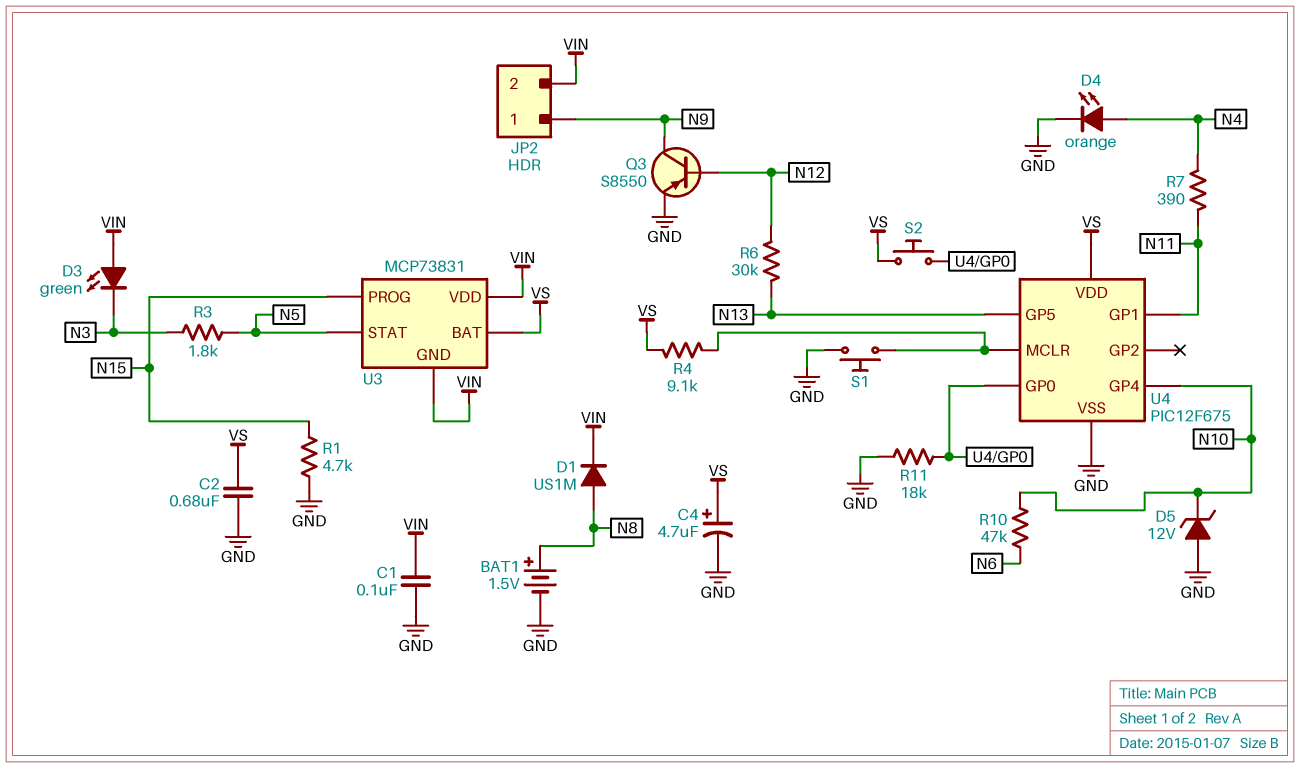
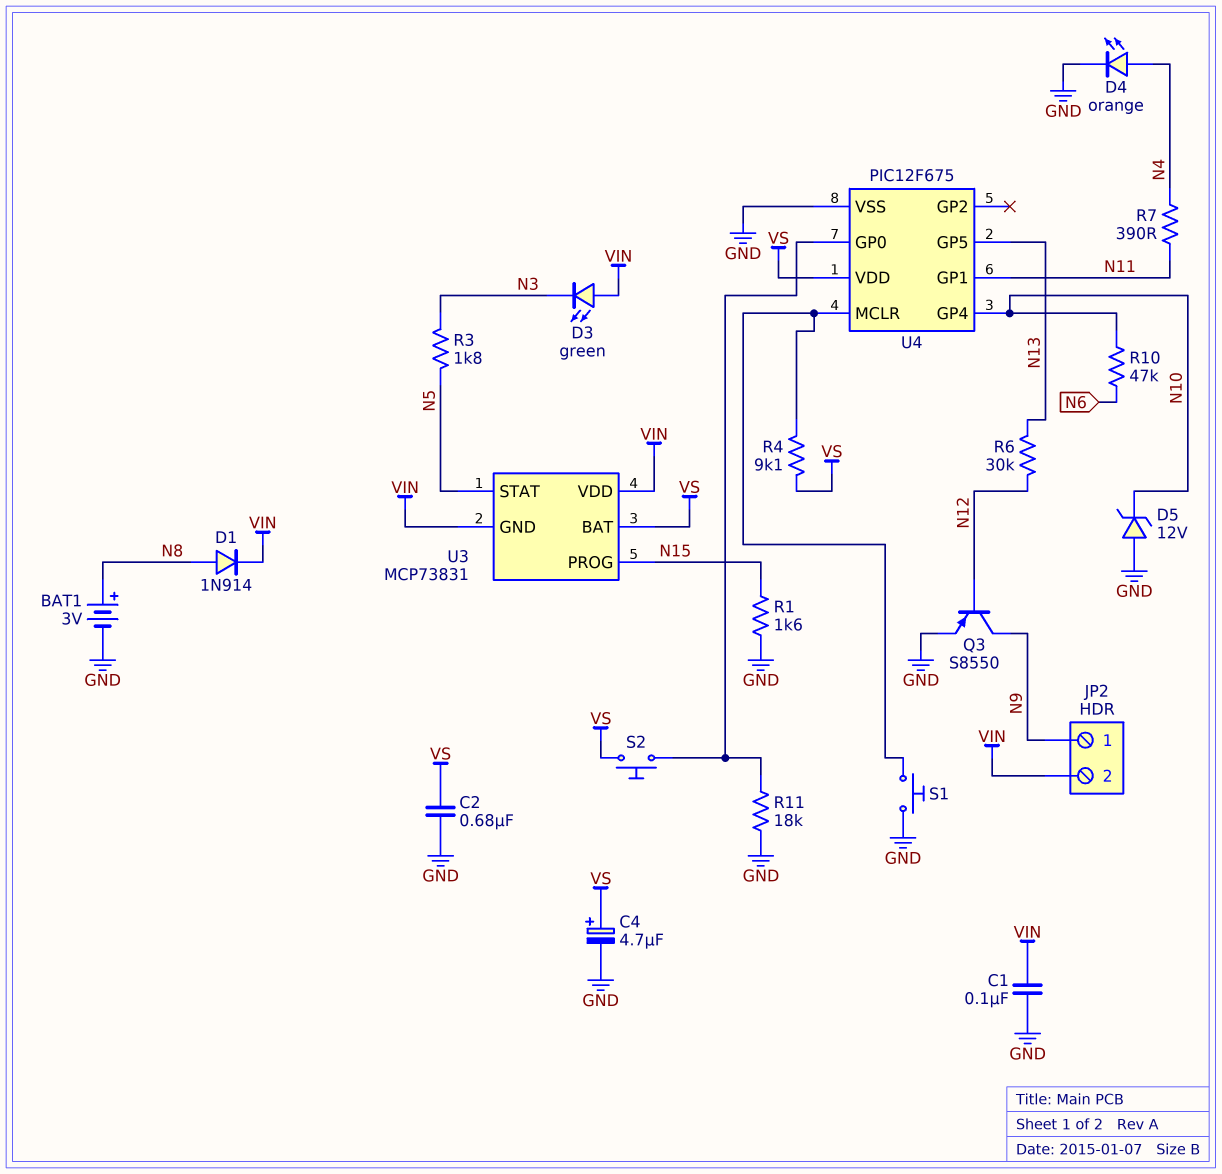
BAT1: 1.5V (plus N8, minus GND) -> 3V (plus N8, minus GND)
D1: diode US1M (A N8, K VIN) -> diode 1N914 (A N8, K VIN)
R1: 4.7k (GND, N15) -> 1.6k (GND, N15)

